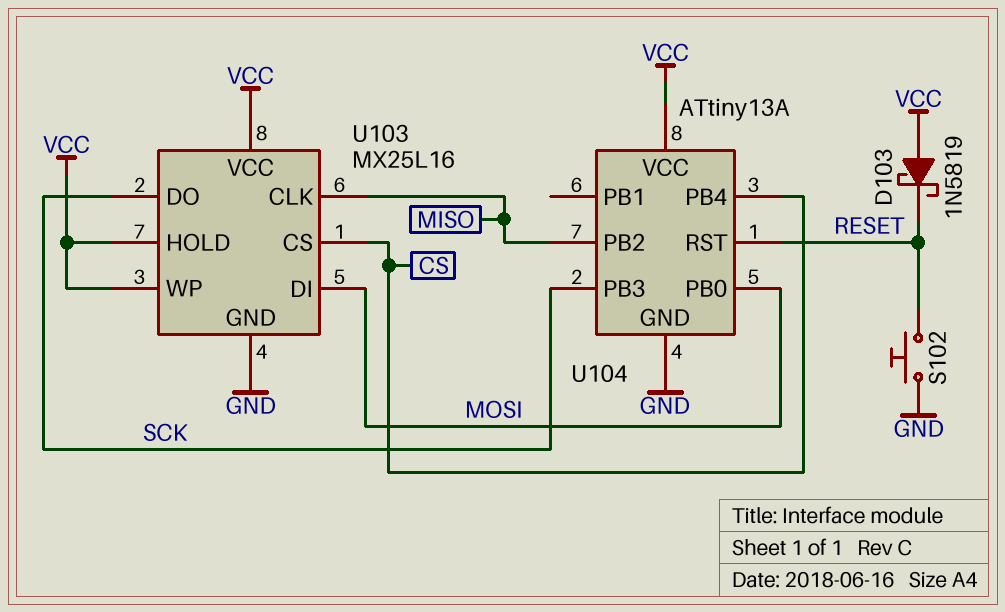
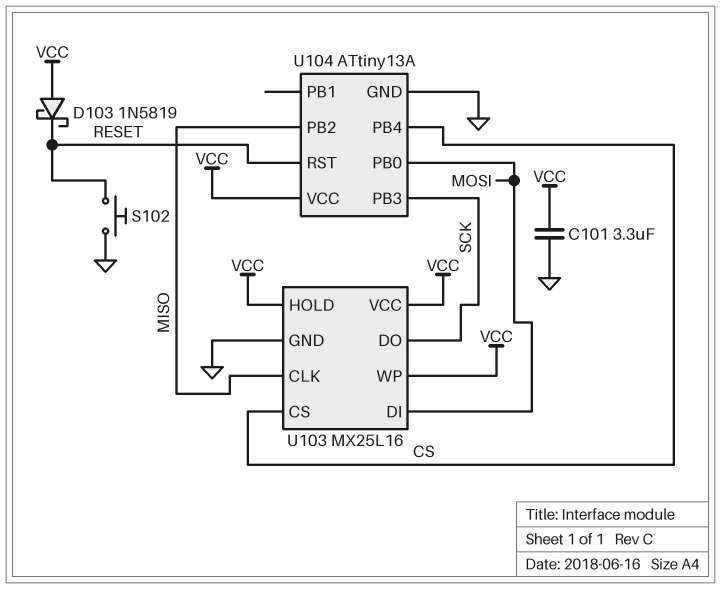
C101: none -> 3.3uF (GND, VCC)

